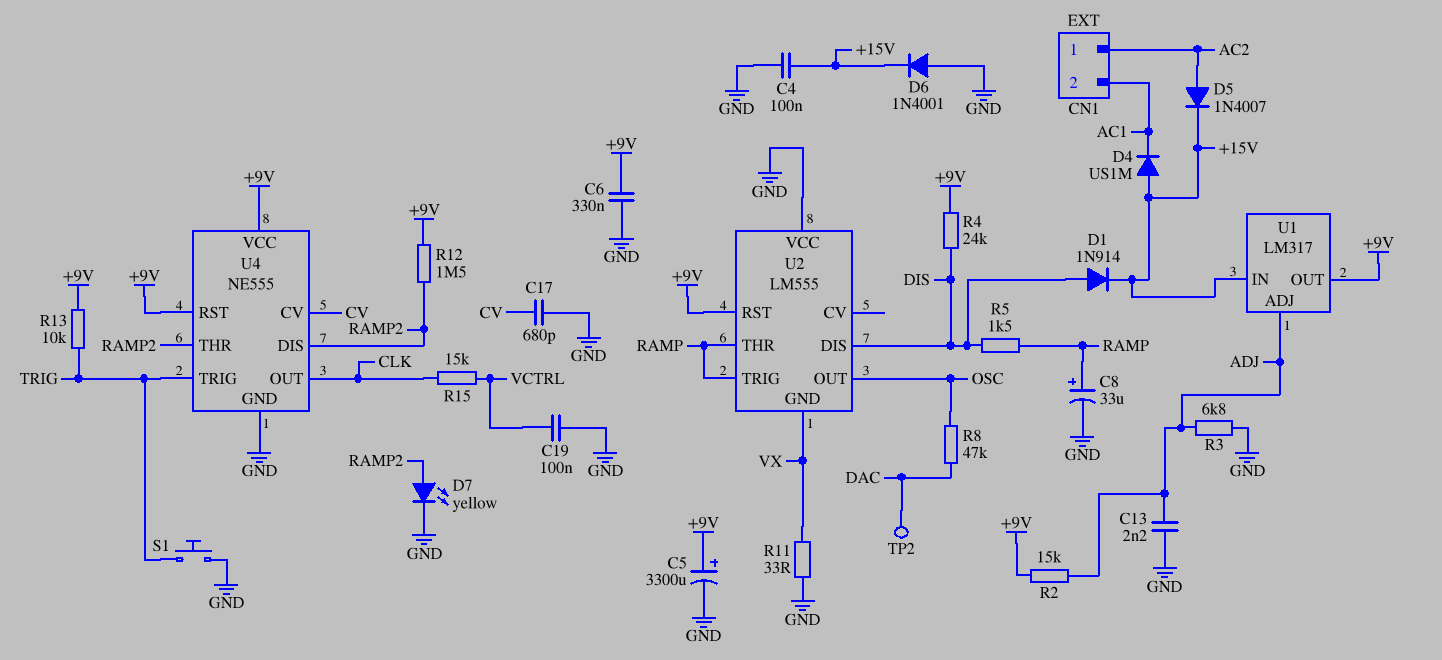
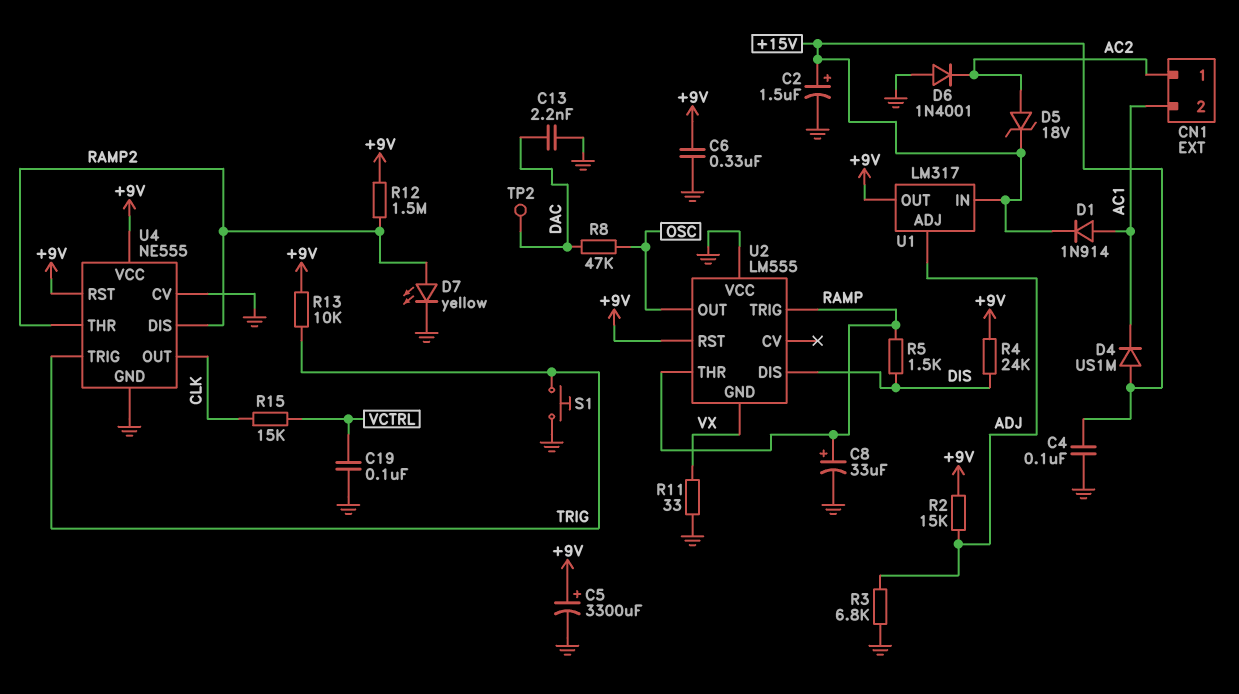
C2: none -> 1.5uF (plus +15V, minus GND)
C13: 2.2nF (ADJ, GND) -> 2.2nF (DAC, GND)
C17: 680pF (CV, GND) -> none
D1: diode 1N914 (A DIS, K +15V) -> diode 1N914 (A AC1, K +15V)
D5: diode 1N4007 (A AC2, K +15V) -> zener 18V (A AC2, K +15V)
D6: diode 1N4001 (A GND, K +15V) -> diode 1N4001 (A GND, K AC2)
U4 pin CV: CV -> GND

